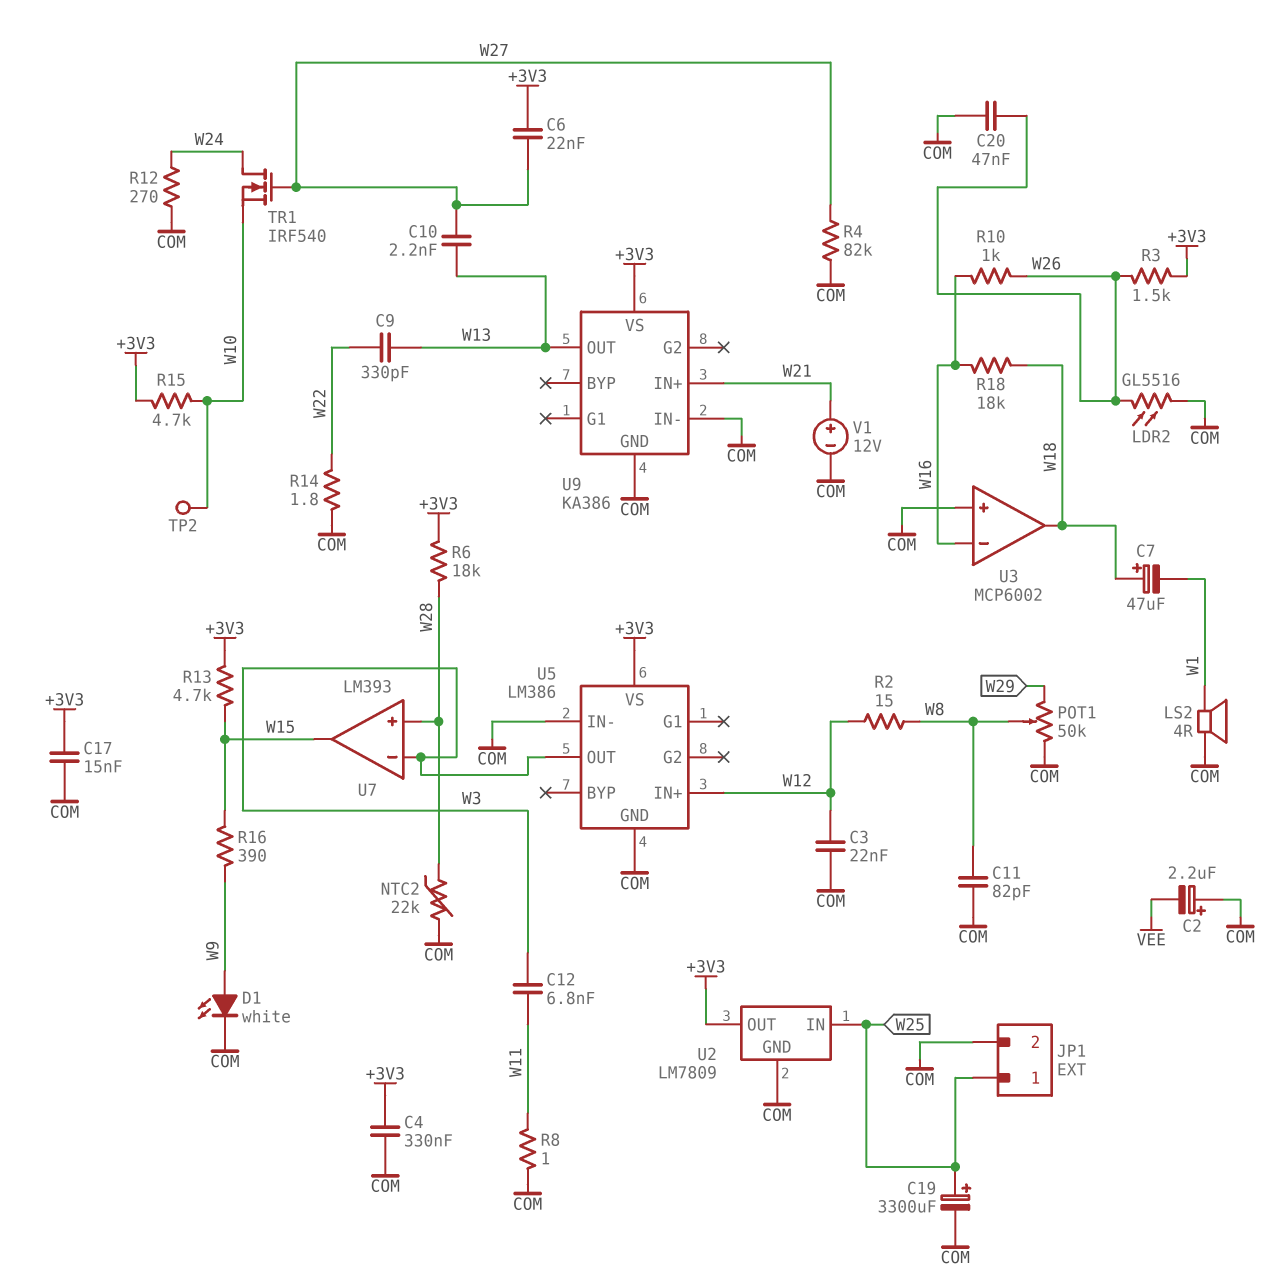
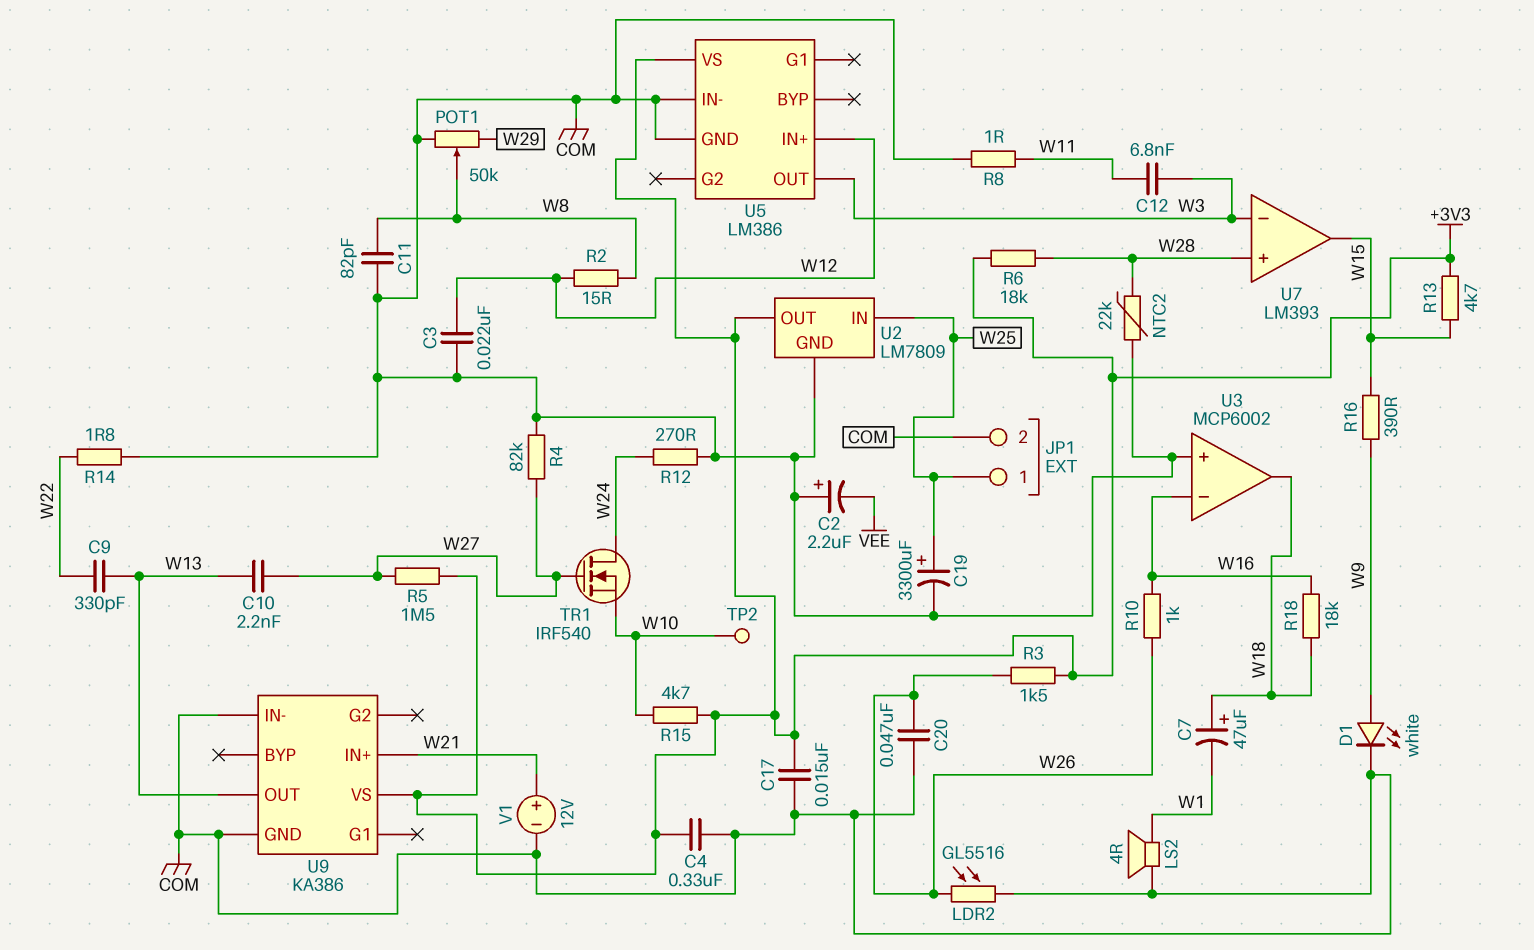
C6: 22nF (+3V3, W27) -> none
R5: none -> 1.5M (+3V3, W27)

